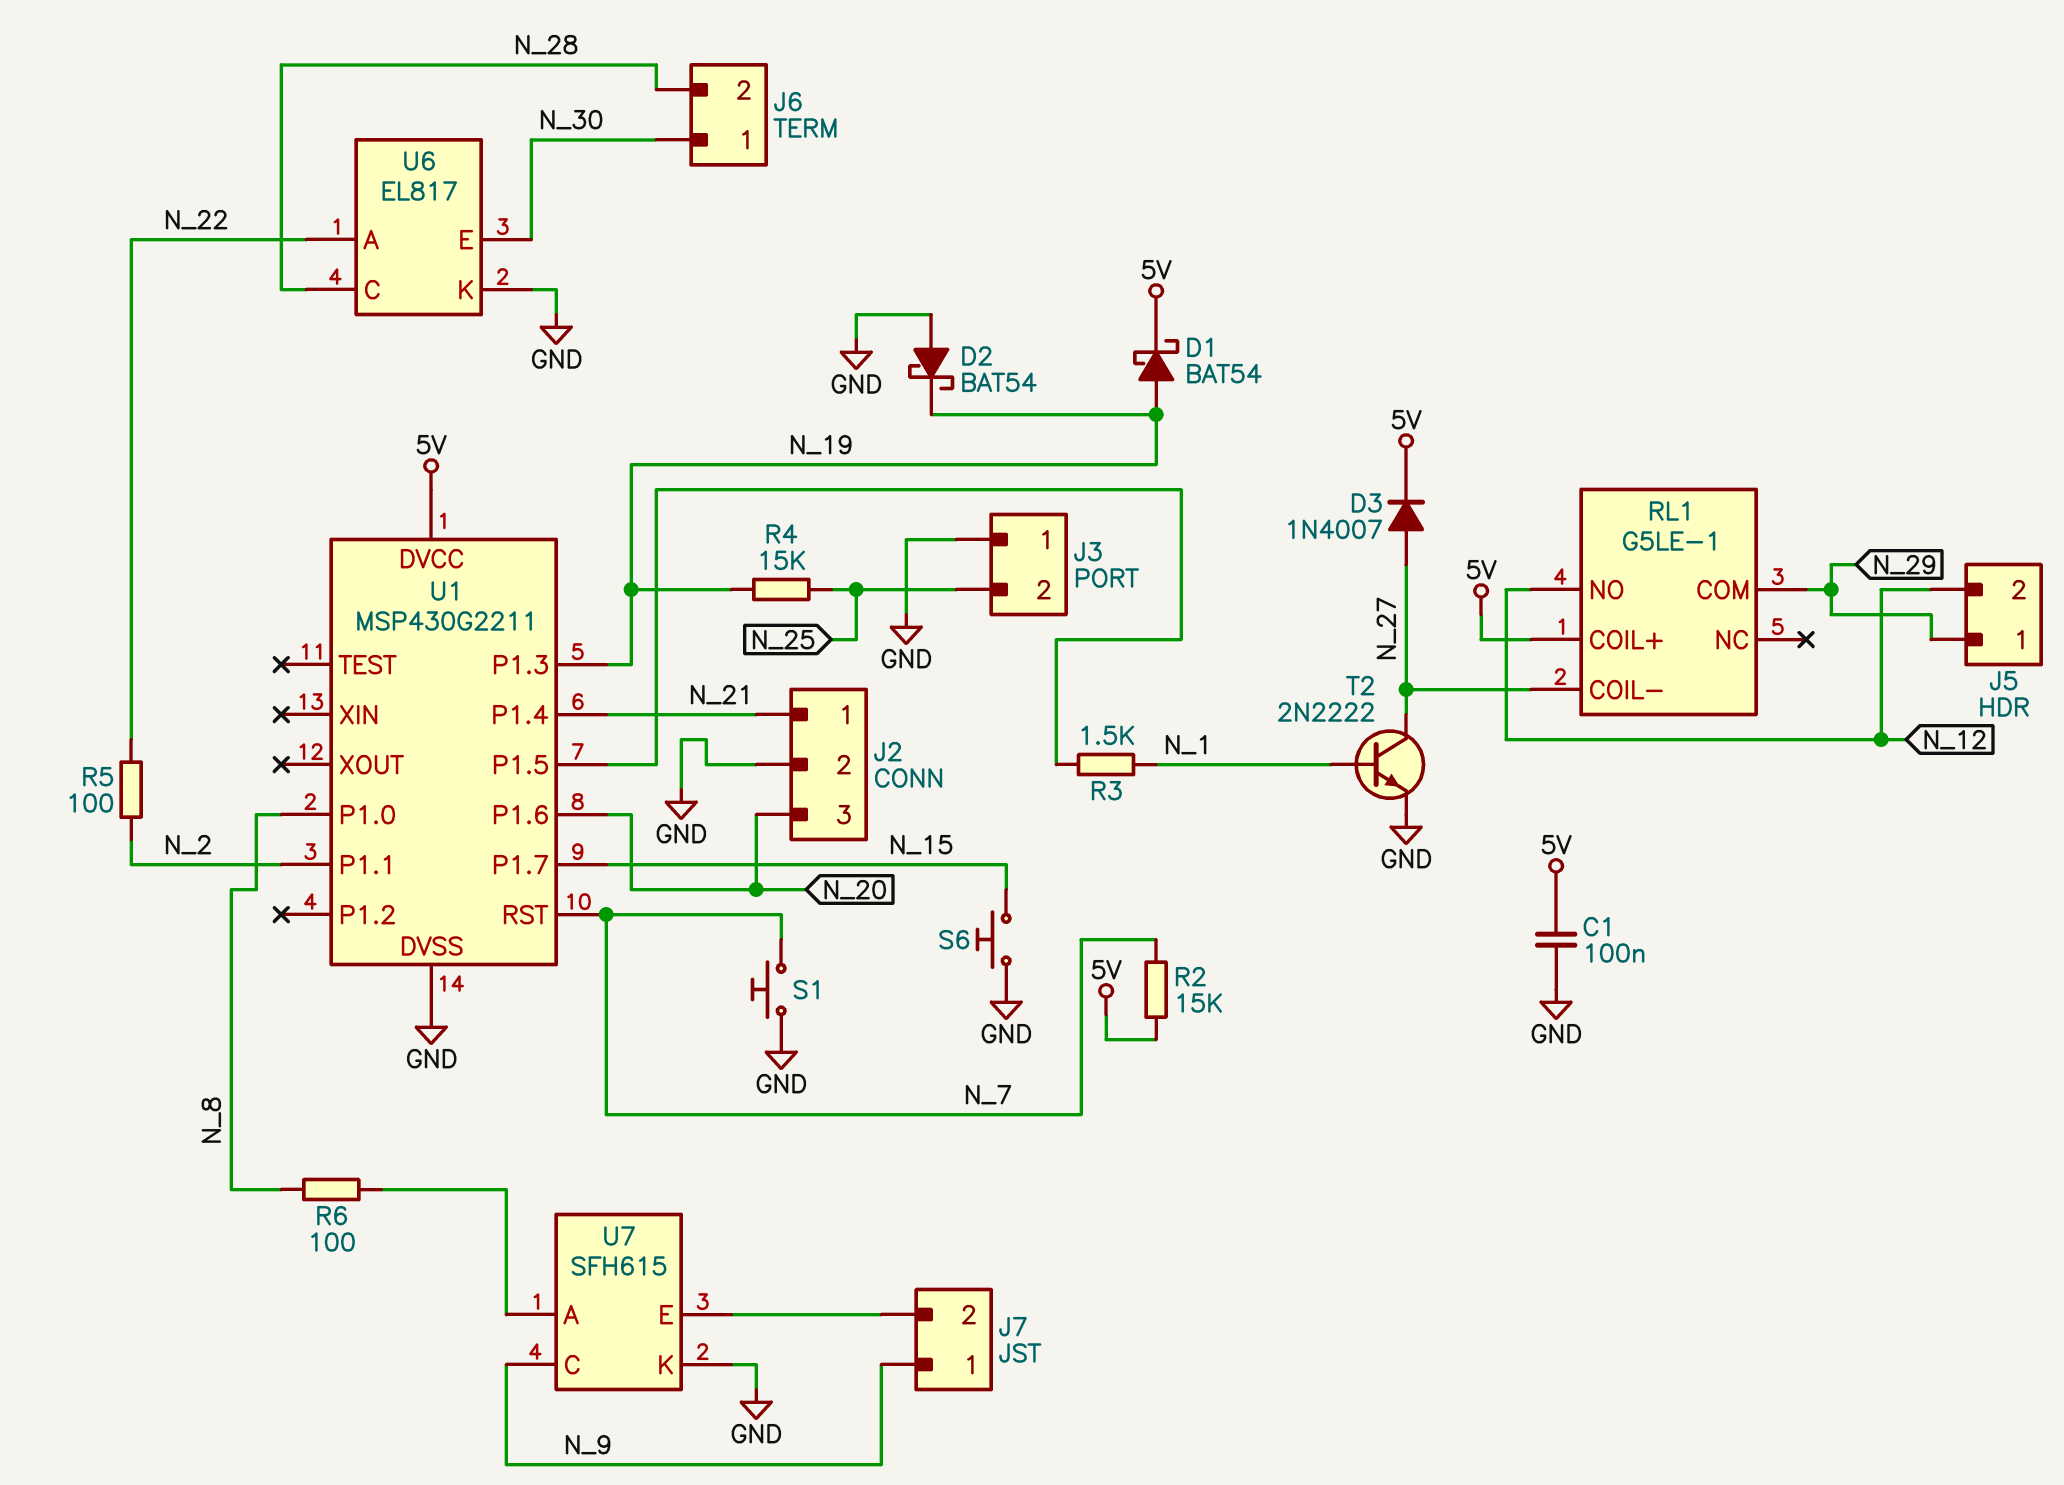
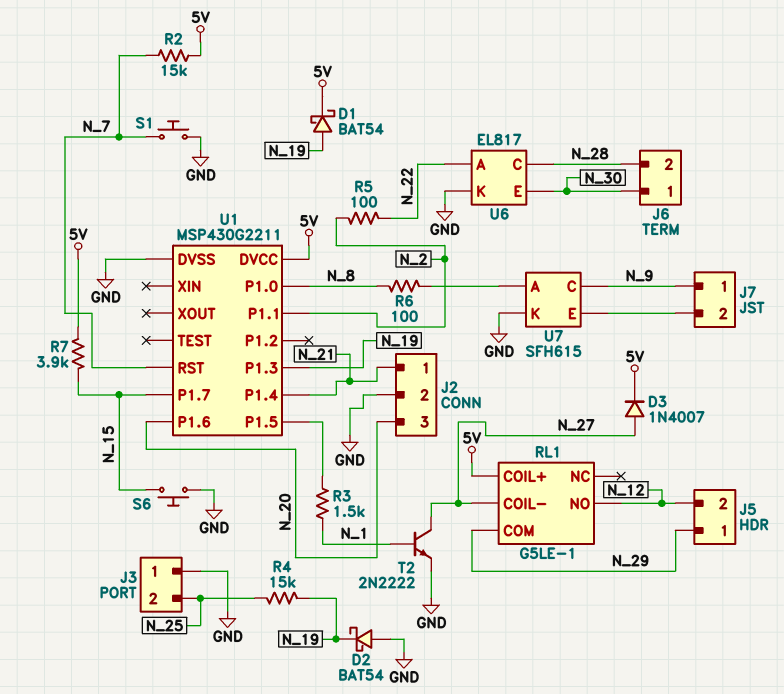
C1: 100nF (5V, GND) -> none
R7: none -> 3.9k (5V, N_15)

